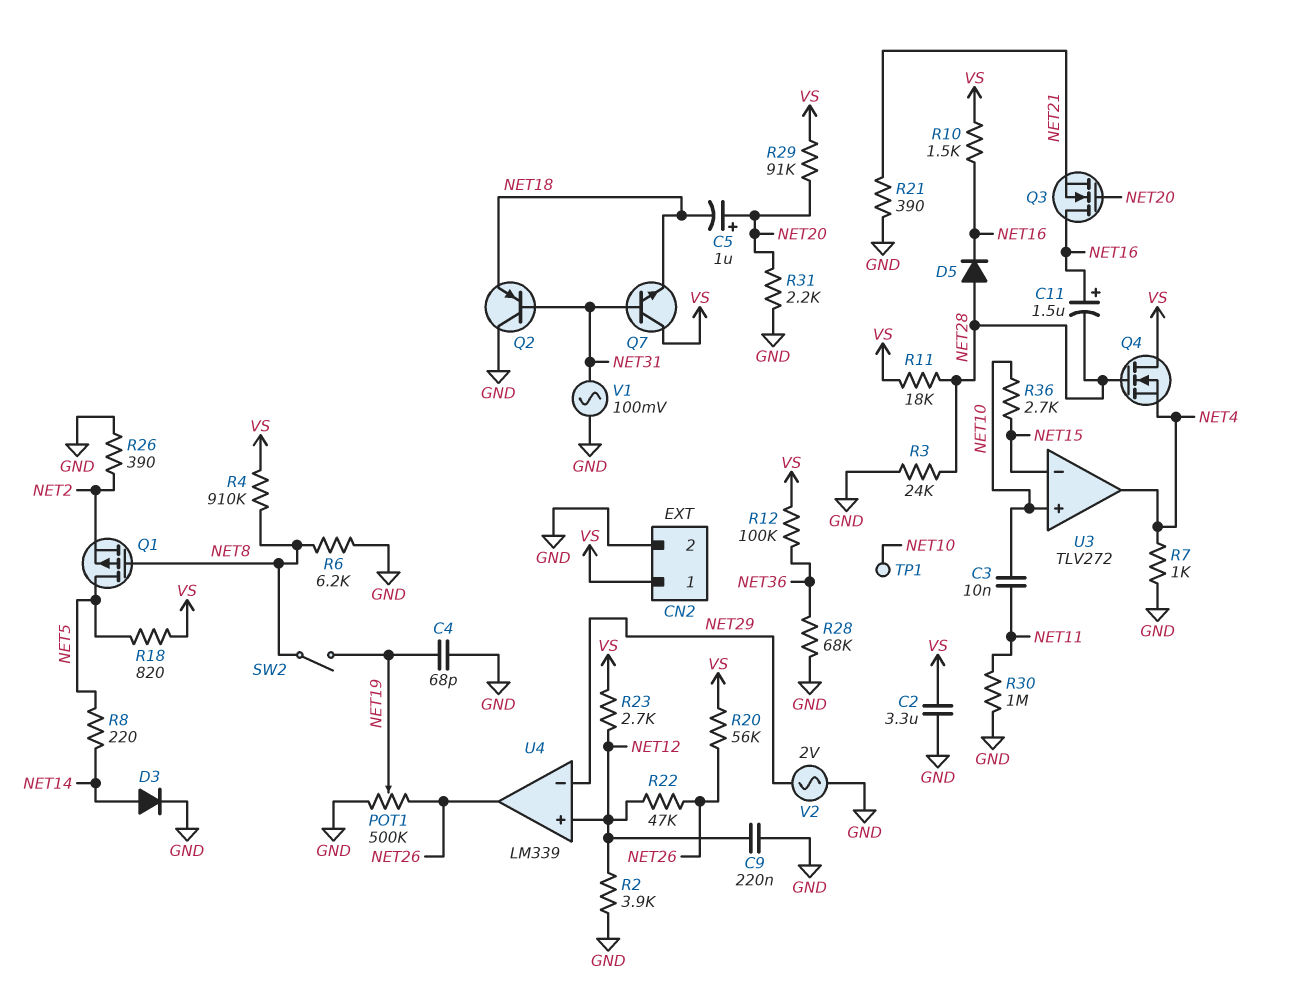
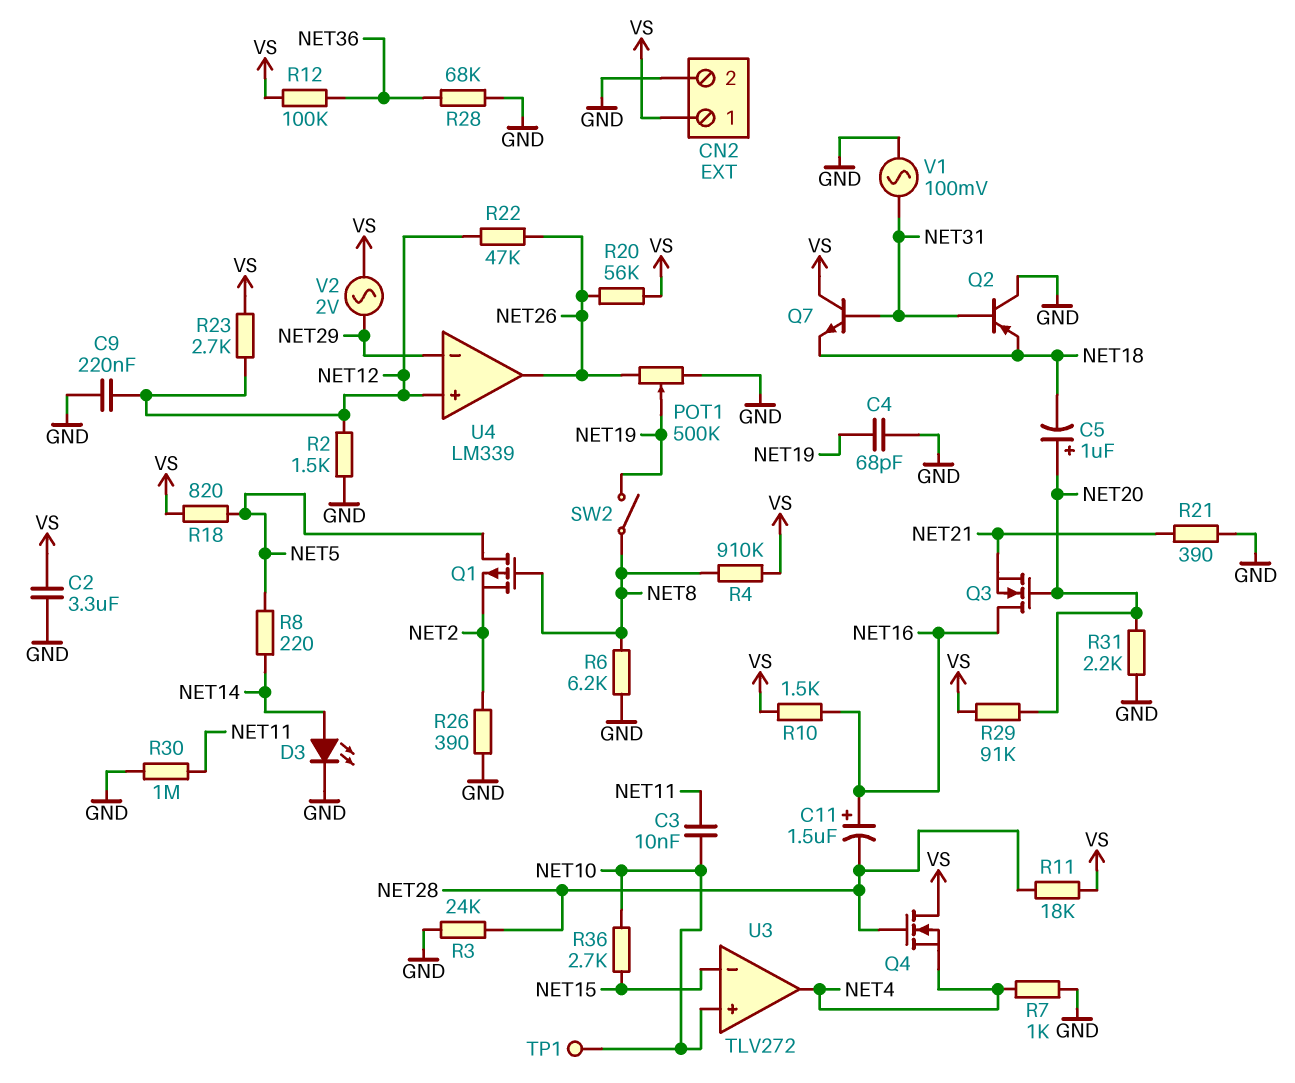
D3: diode (A NET14, K GND) -> LED (A NET14, K GND)
D5: diode (A NET28, K NET16) -> none
R2: 3.9k (GND, NET12) -> 1.5k (GND, NET12)
V2: AC 2V (GND, NET29) -> AC 2V (NET29, VS)

